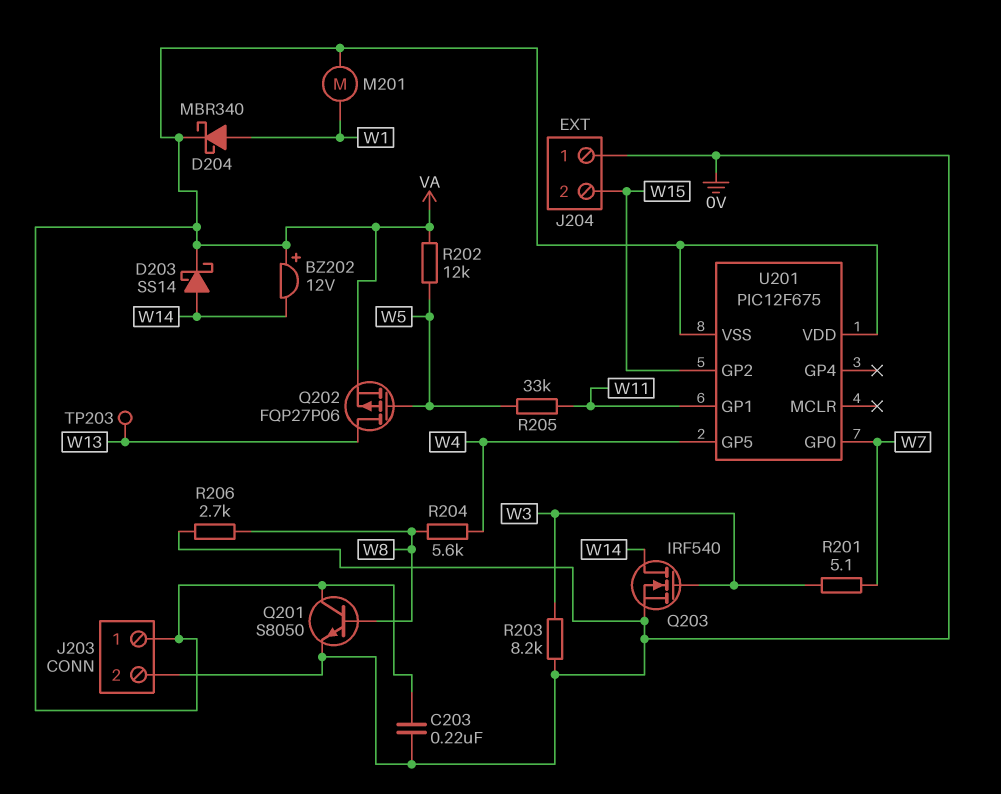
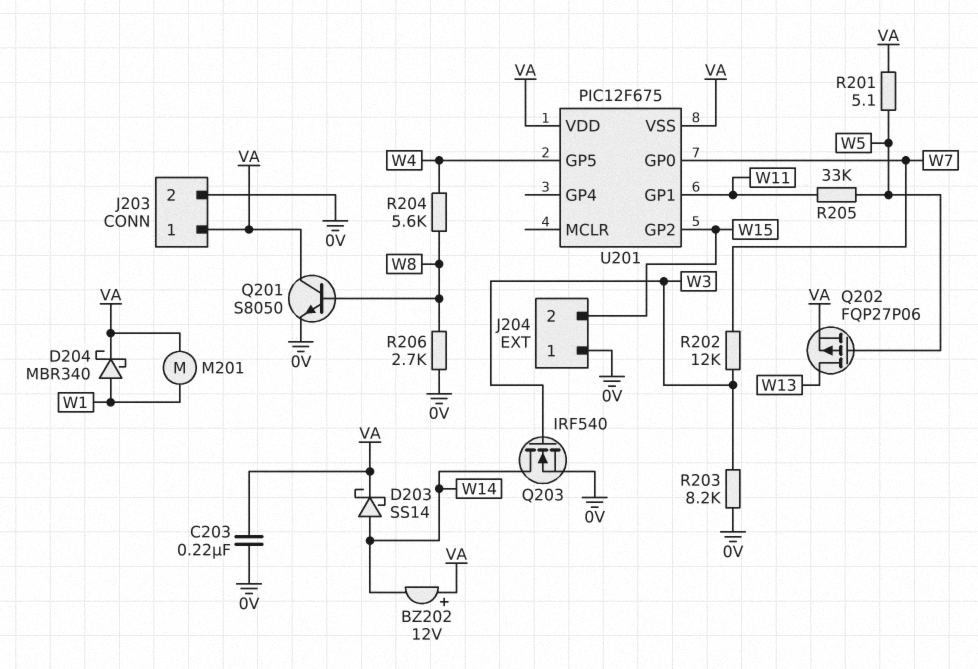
R201: 5.1 (W3, W7) -> 5.1 (VA, W5)
R202: 12k (VA, W5) -> 12k (W3, W7)
TP203: test point (W13) -> none

